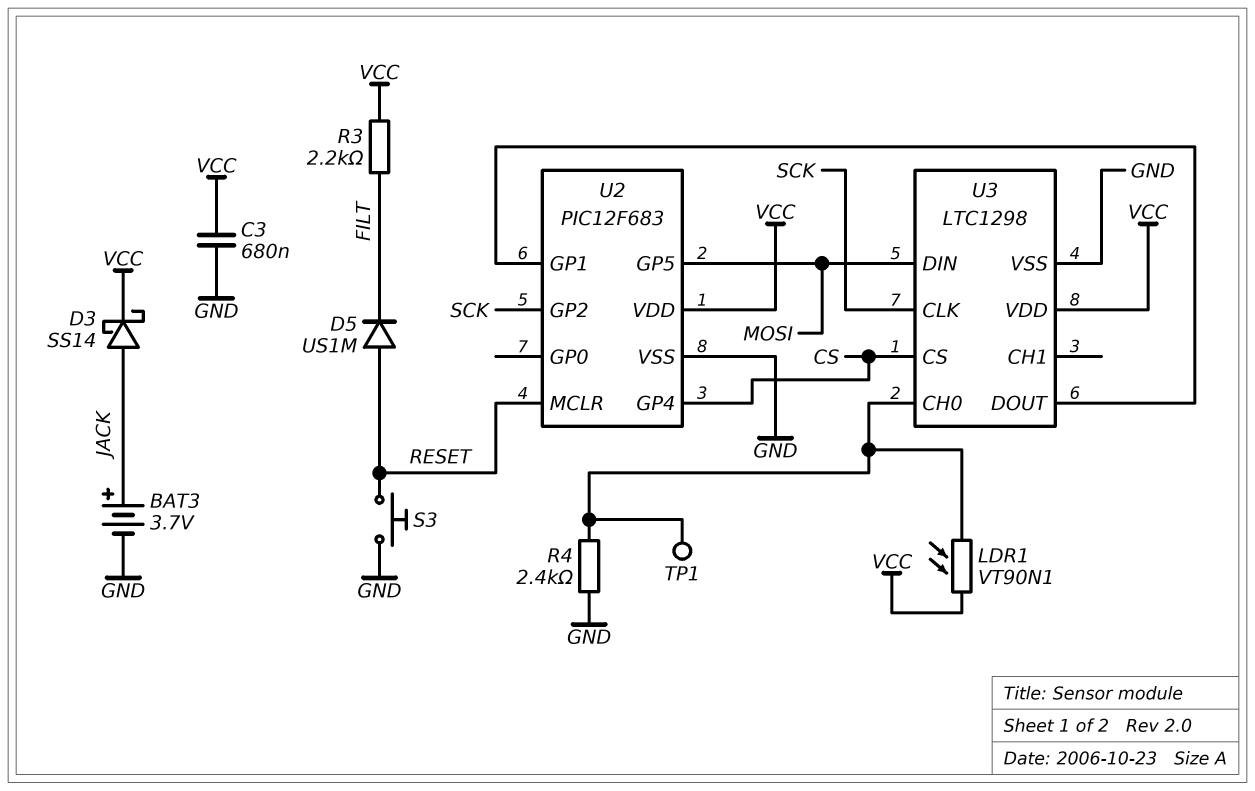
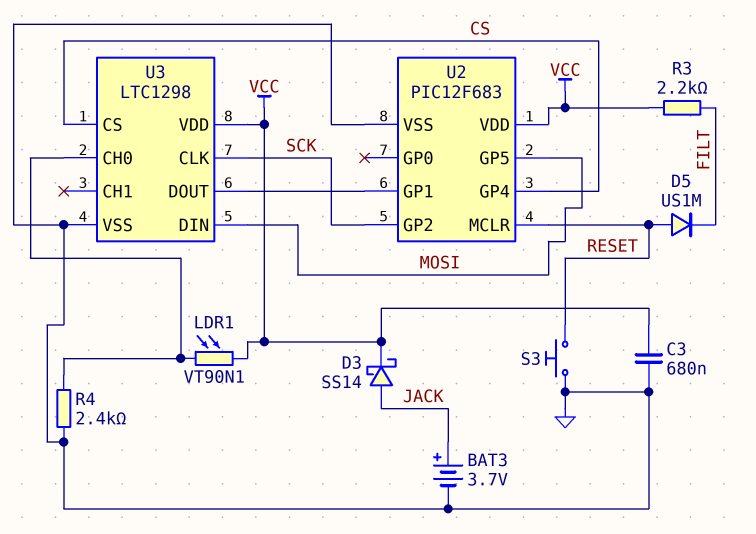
TP1: test point (U3/CH0) -> none

